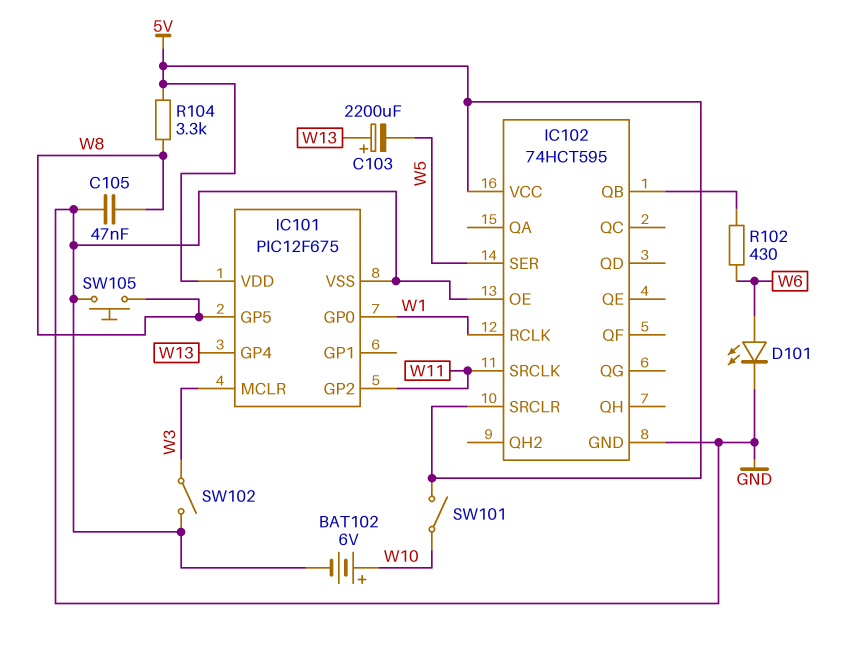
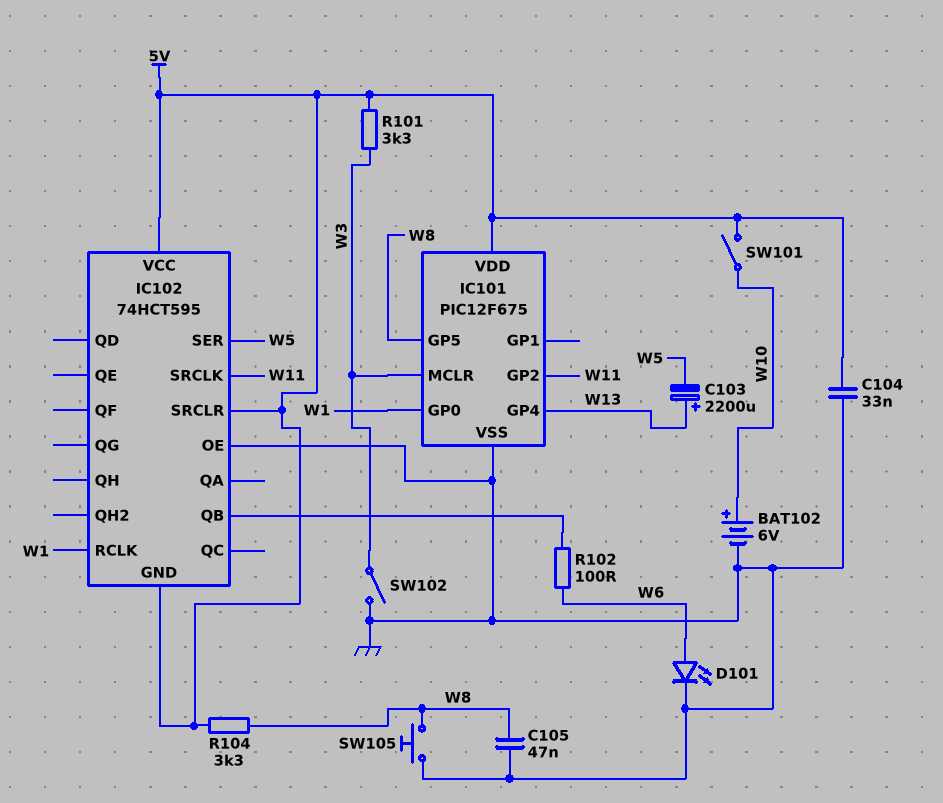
C104: none -> 33nF (5V, GND)
IC102 pin GND: GND -> 5V
R101: none -> 3.3k (5V, W3)
R102: 430 (IC102/QB, W6) -> 100 (IC102/QB, W6)

